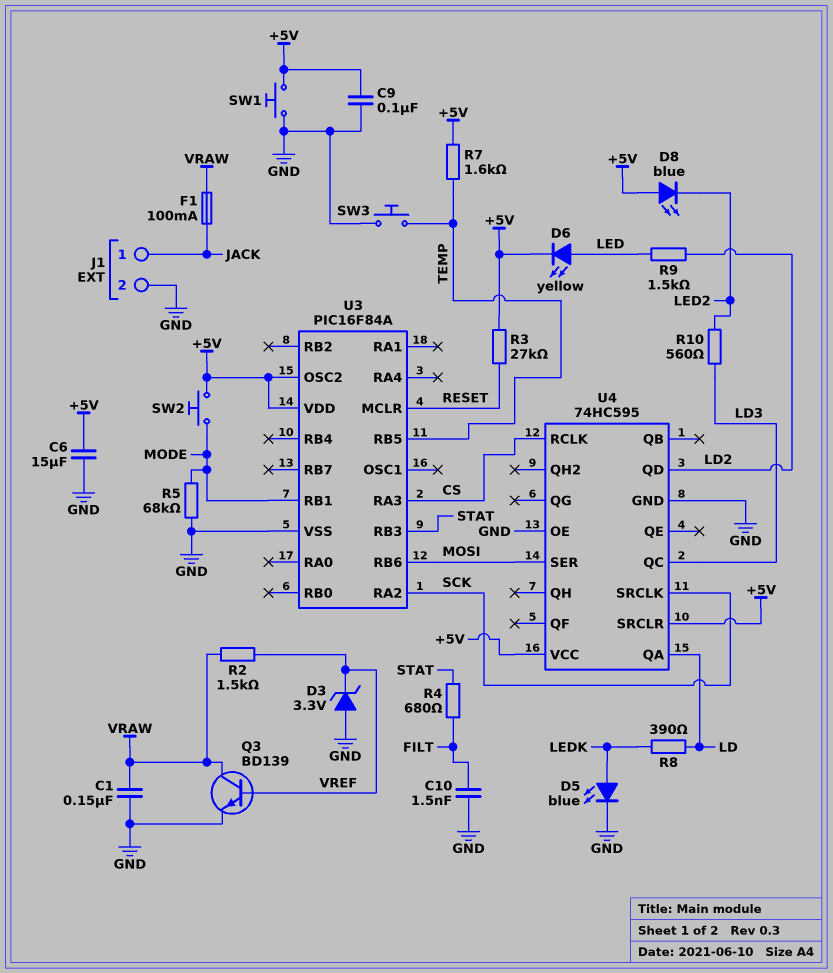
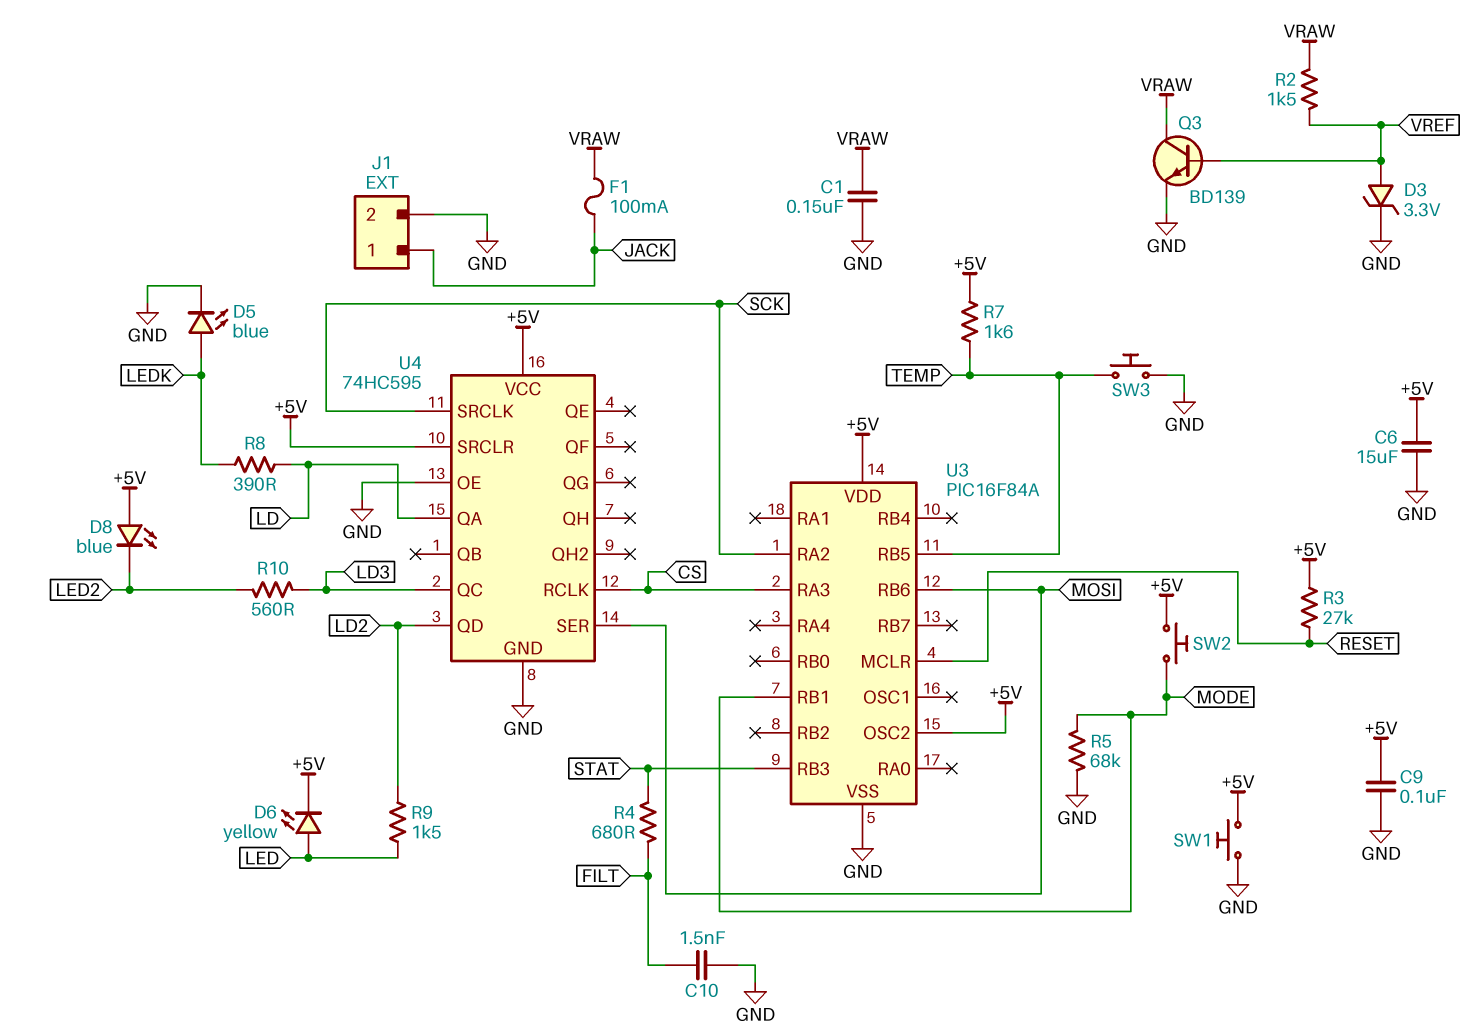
D3: zener 3.3V (A GND, K VREF) -> zener 3.3V (A VREF, K GND)

